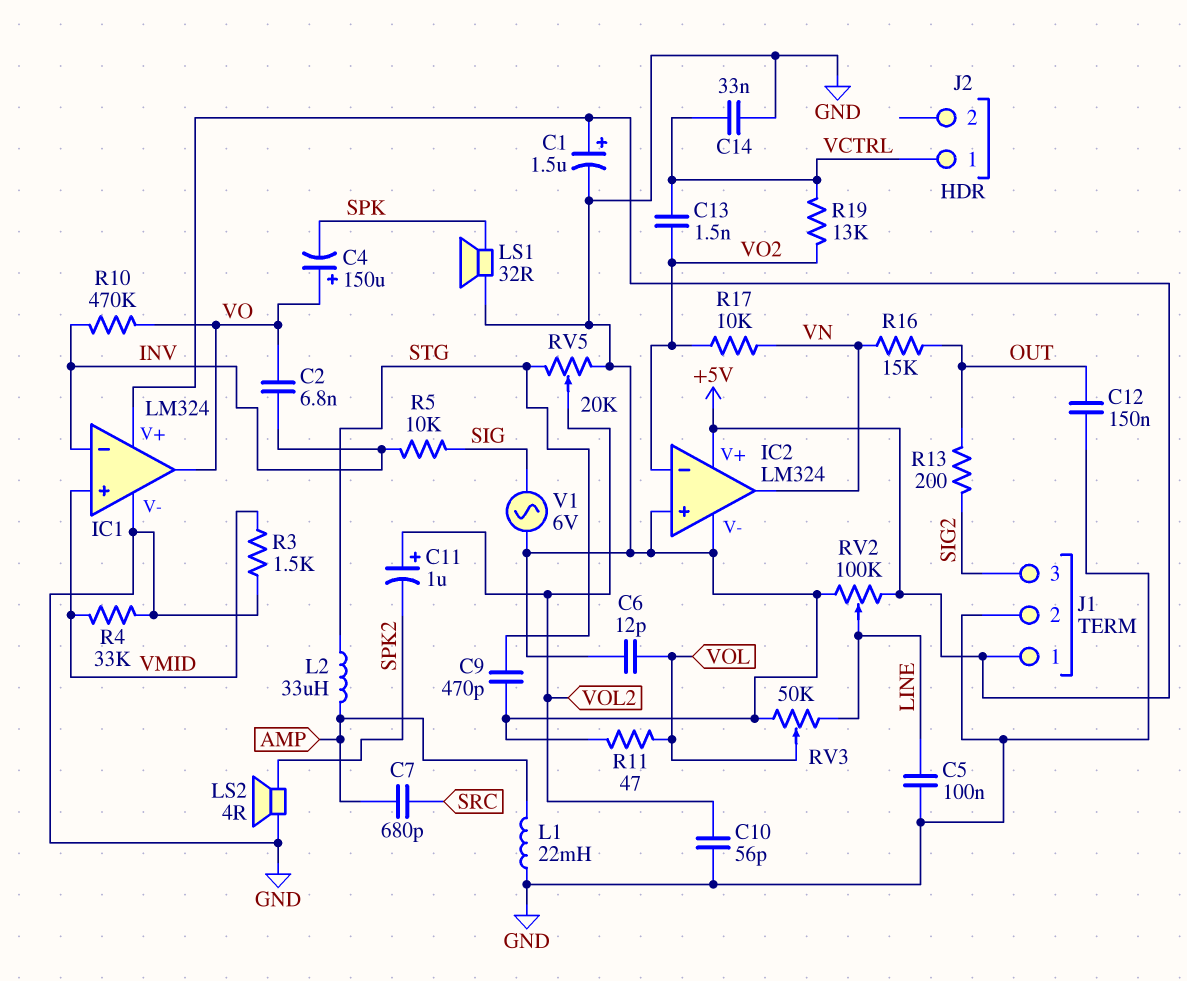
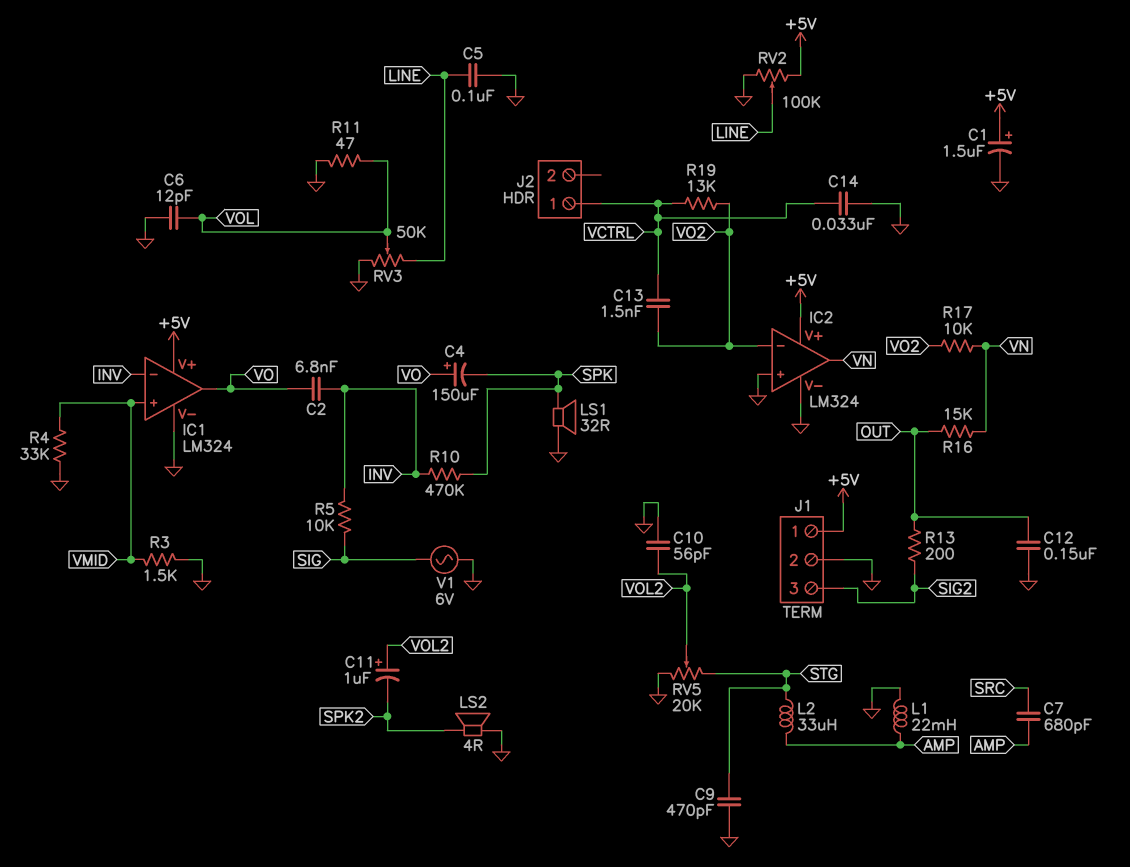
R10: 470k (INV, VO) -> 470k (INV, SPK)

